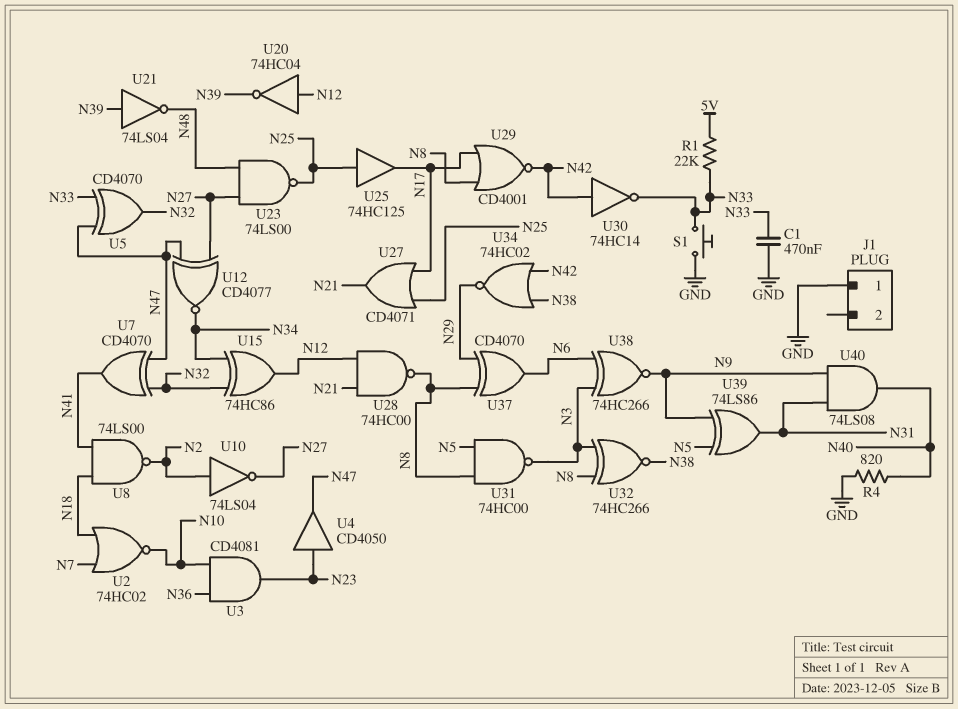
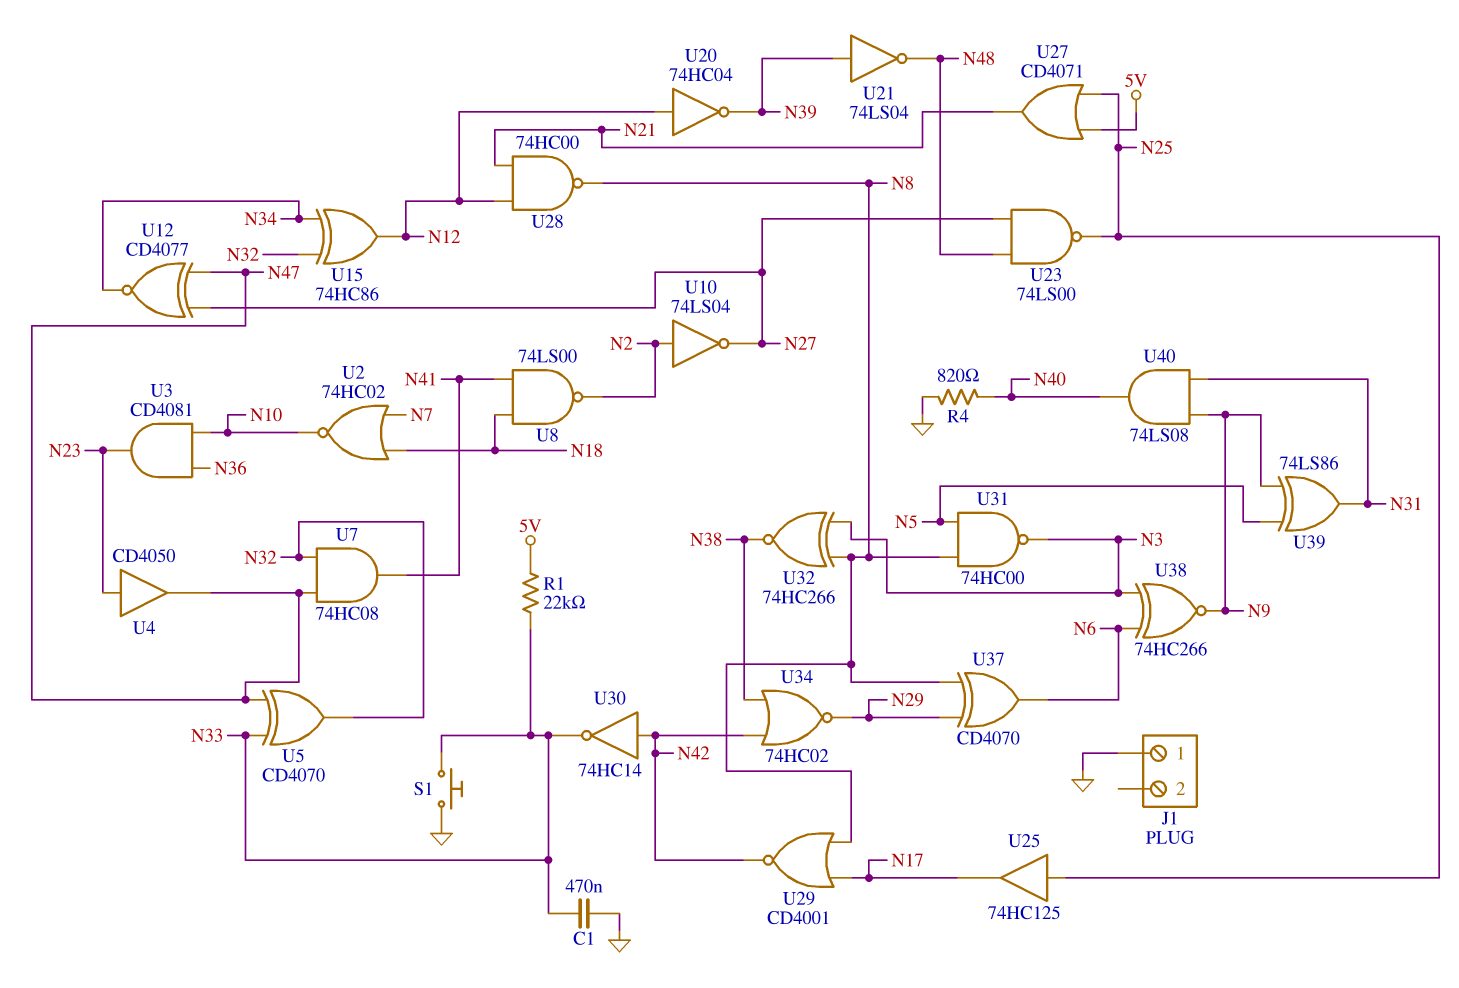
U7: XOR CD4070 (in N32, in N47, out N41) -> AND 74HC08 (in N32, in N47, out N41)
U27: OR CD4071 (in N17, in N25, out N21) -> OR CD4071 (in 5V, in N25, out N21)

